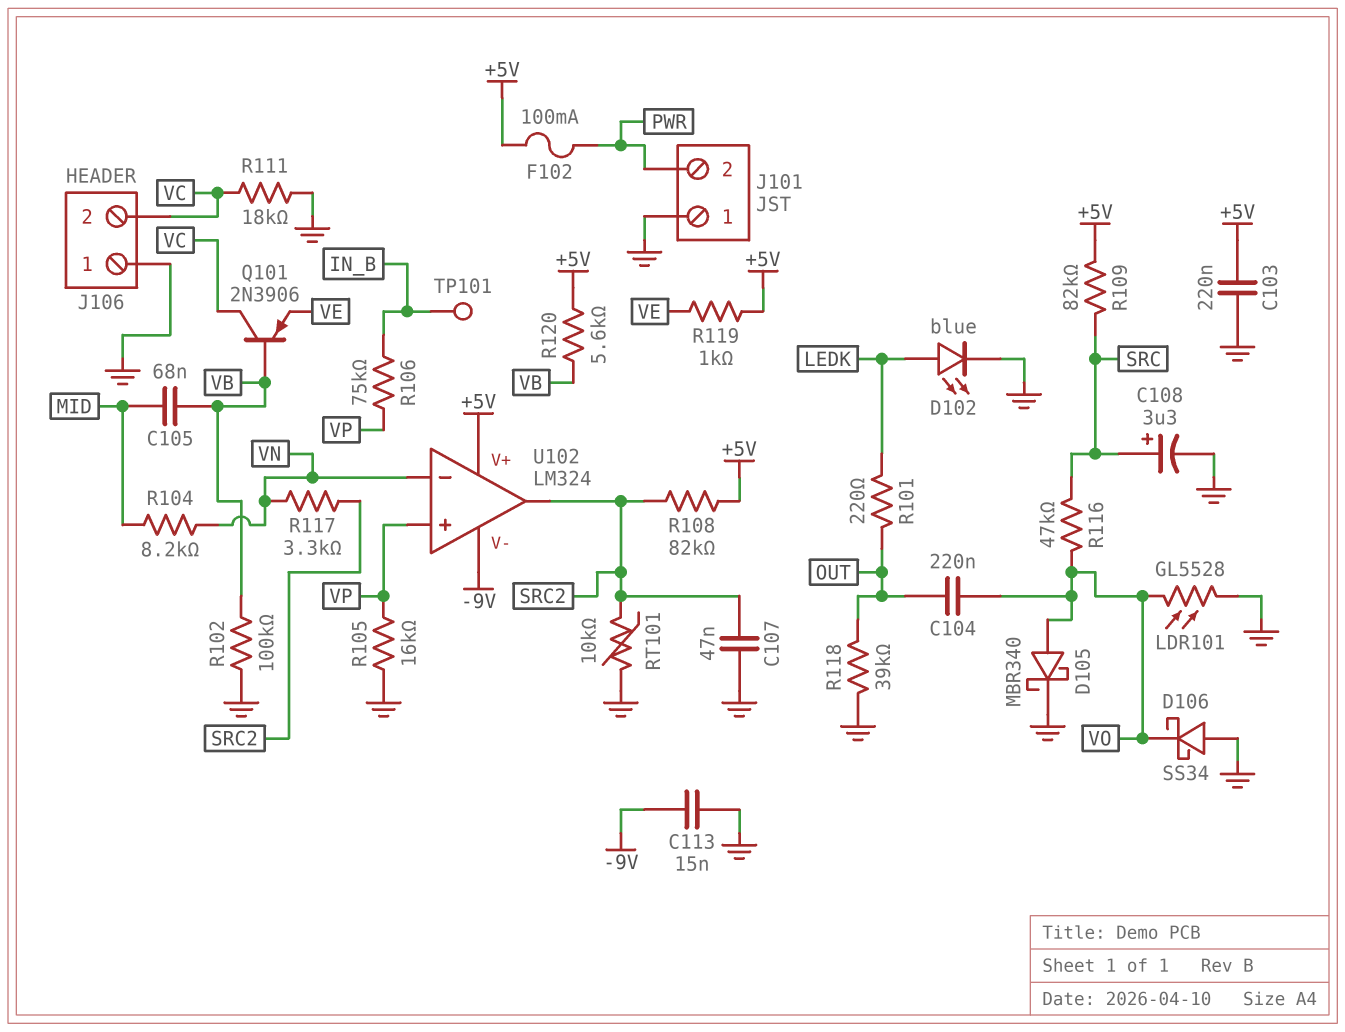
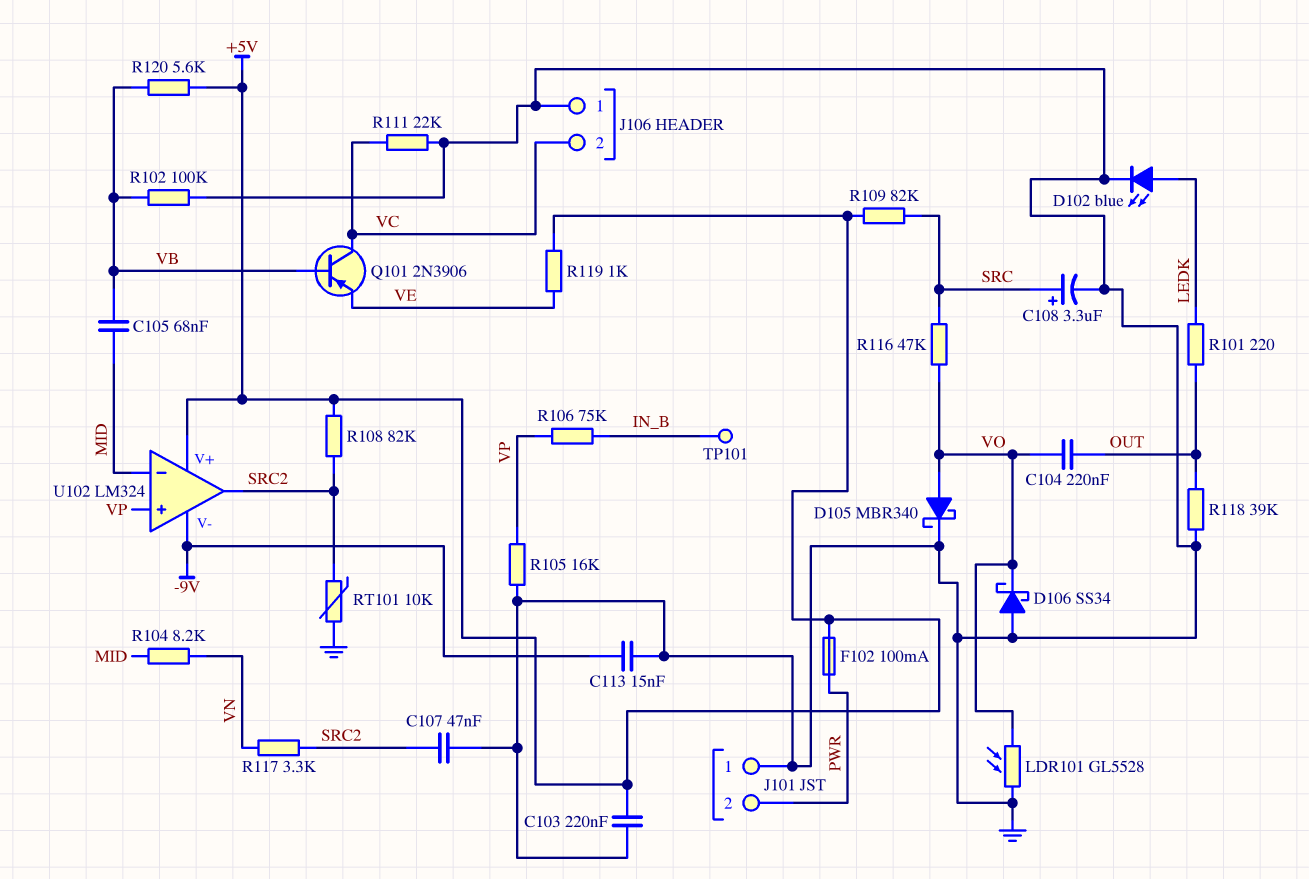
R111: 18k (GND, VC) -> 22k (GND, VC)
U102 pin in-: VN -> MID

